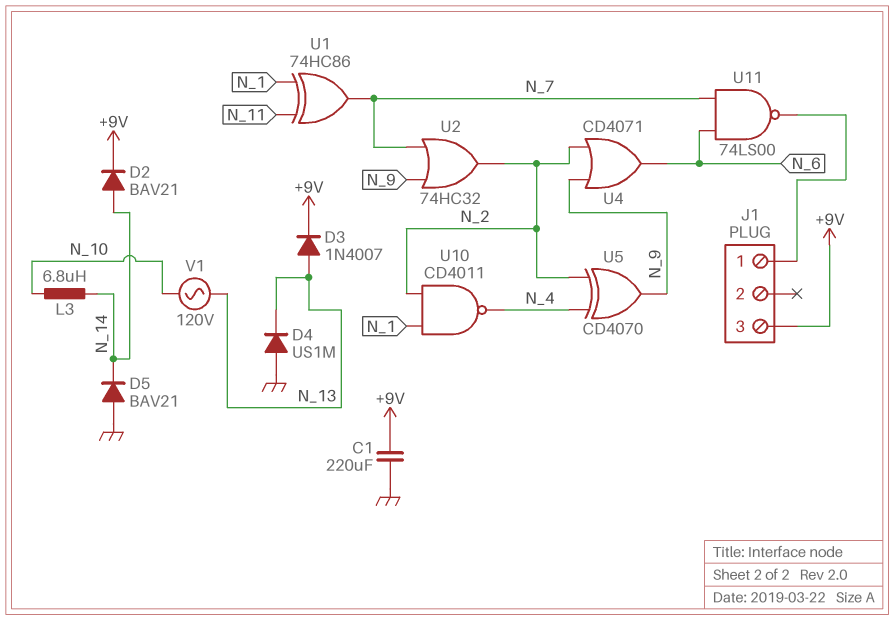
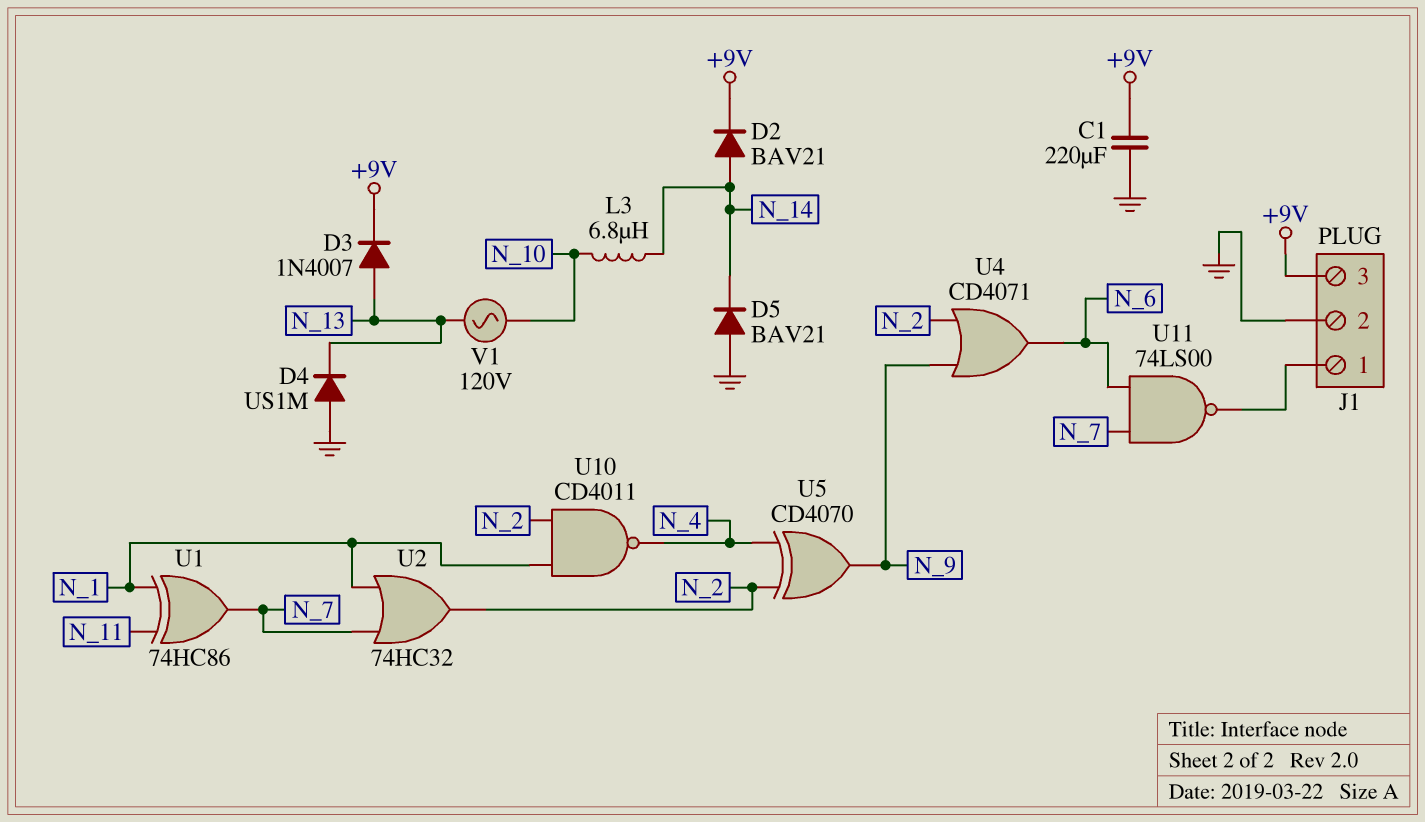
J1 pin 2: none -> GND
U2: OR 74HC32 (in N_7, in N_9, out N_2) -> OR 74HC32 (in N_1, in N_7, out N_2)

